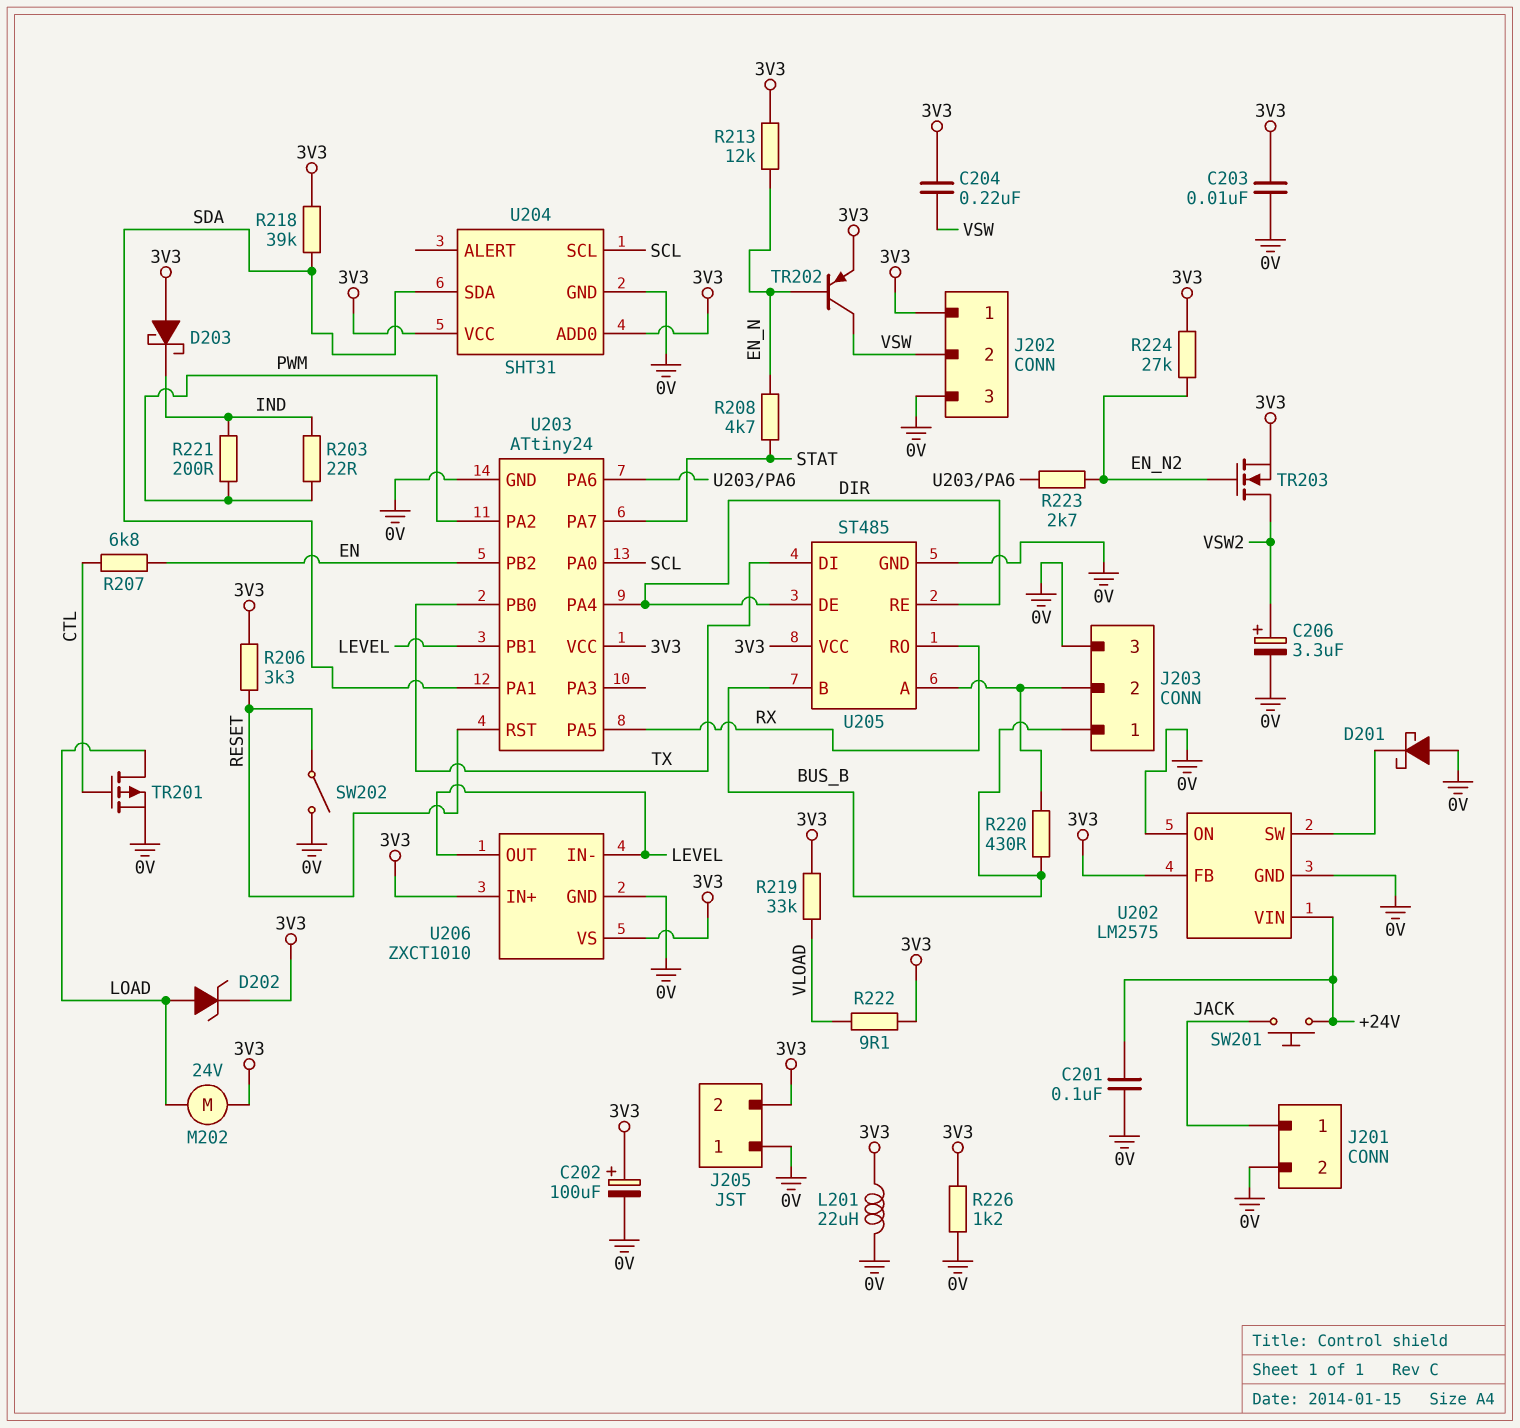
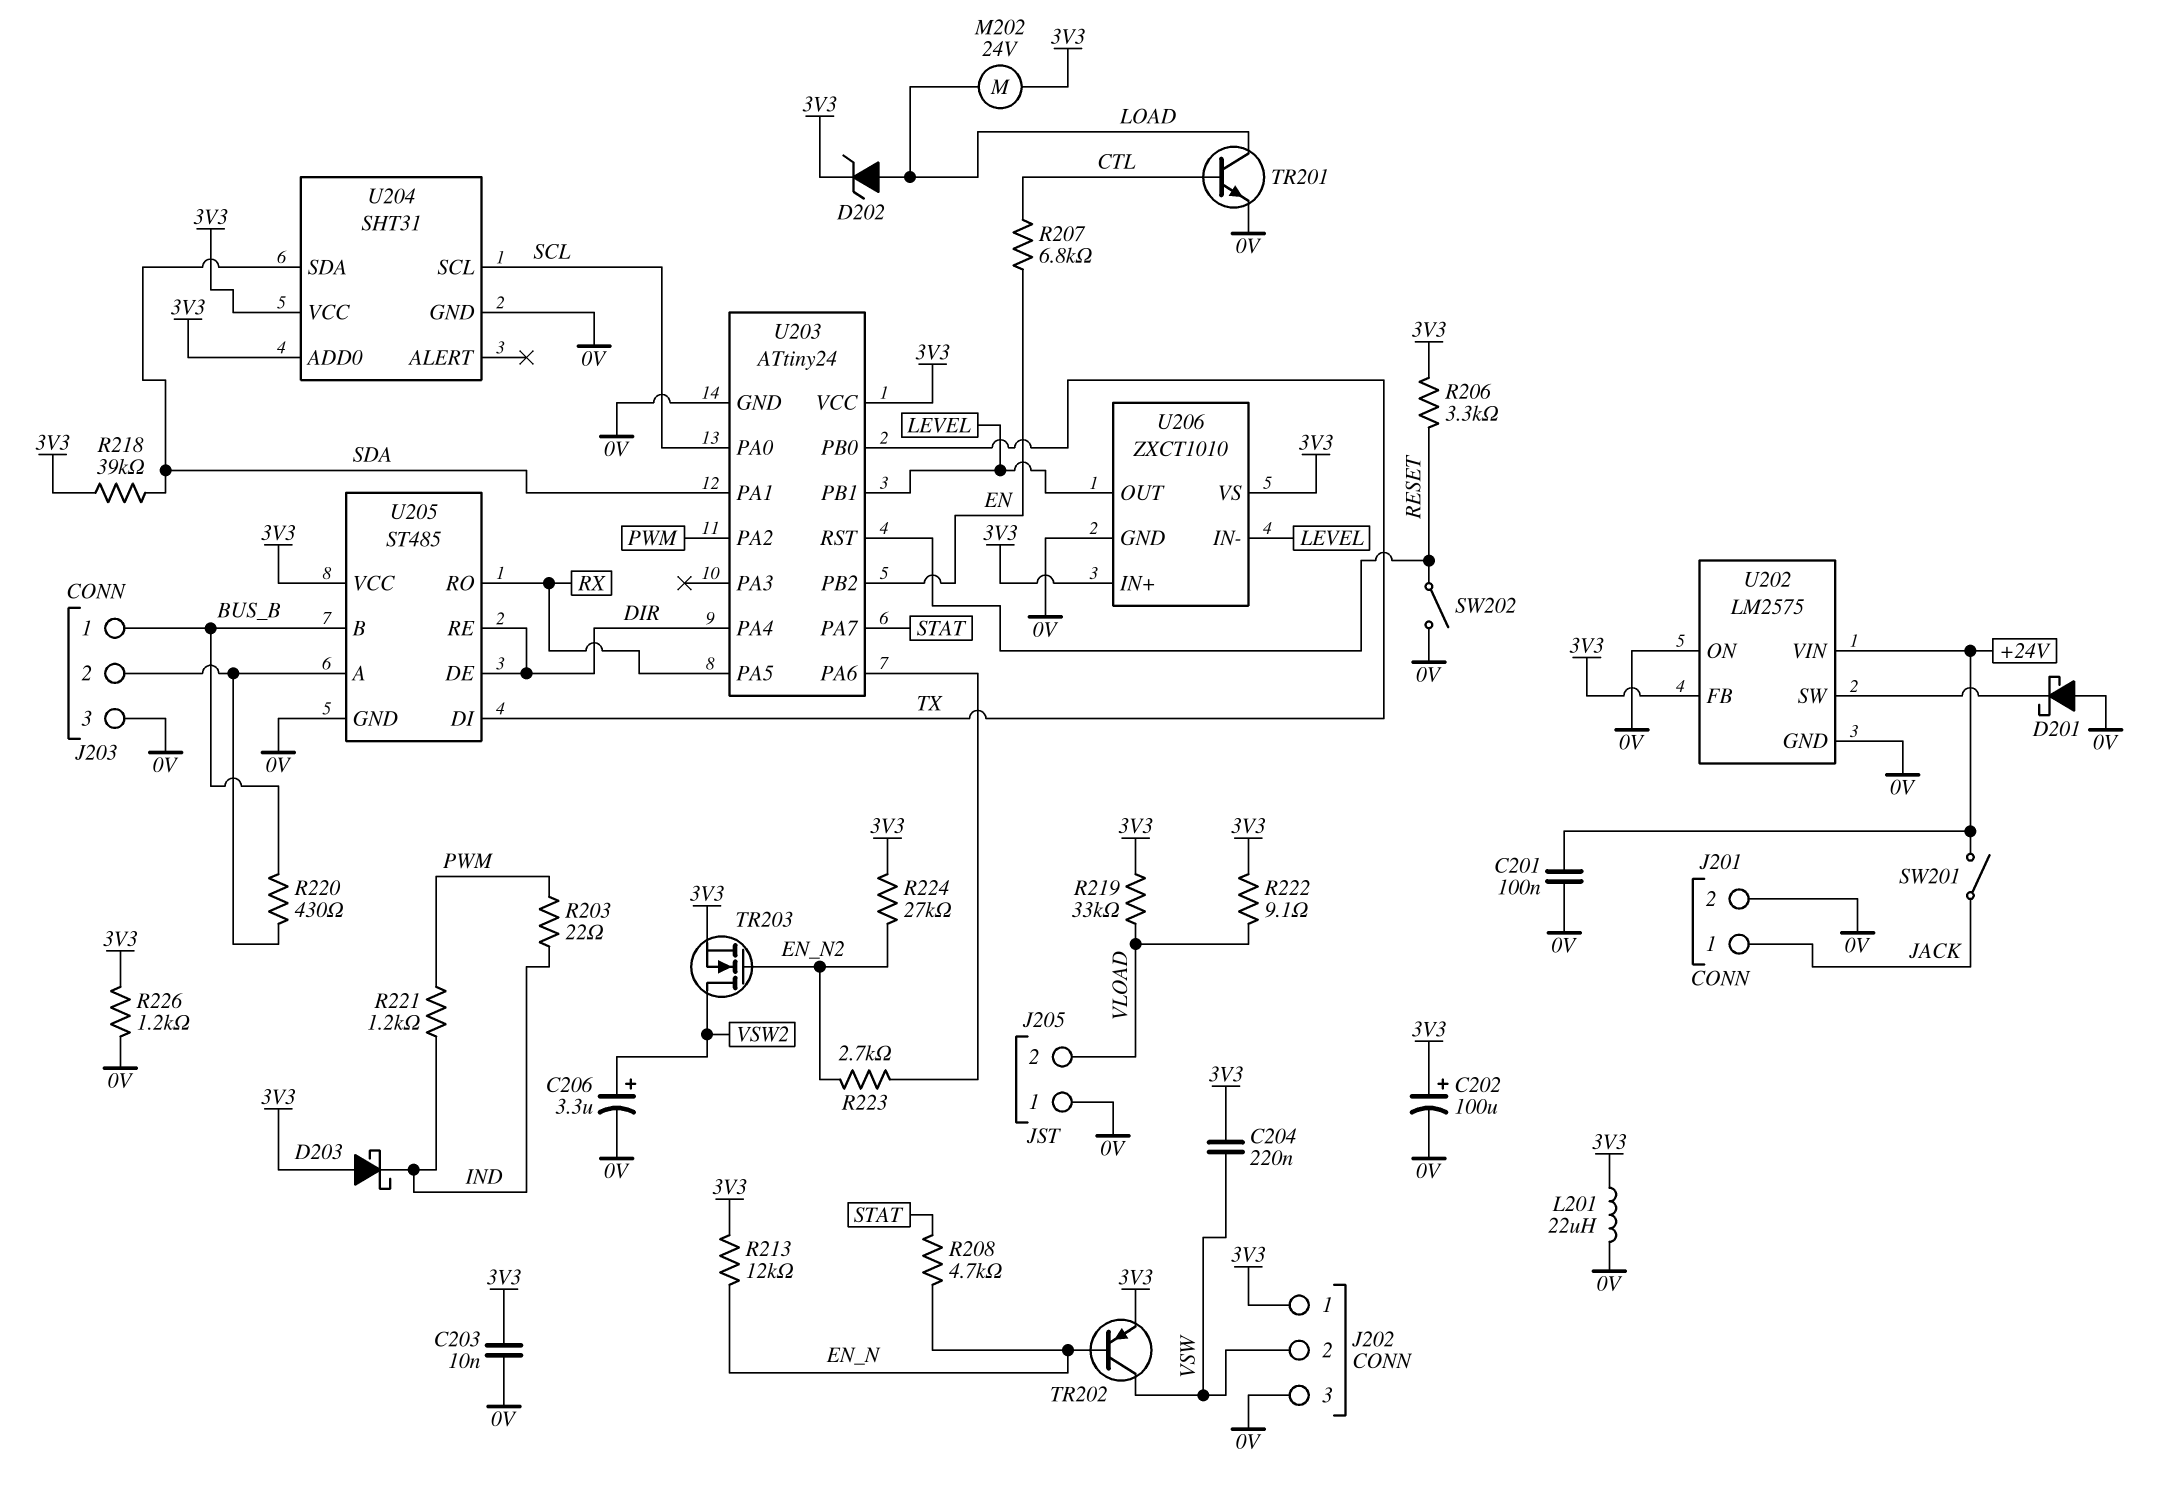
J205 pin 2: 3V3 -> VLOAD
R221: 200 (IND, PWM) -> 1.2k (IND, PWM)
SW201: button (+24V, JACK) -> switch (+24V, JACK)
TR201: PMOS (G CTL, D LOAD, S 0V) -> NPN (B CTL, C LOAD, E 0V)

